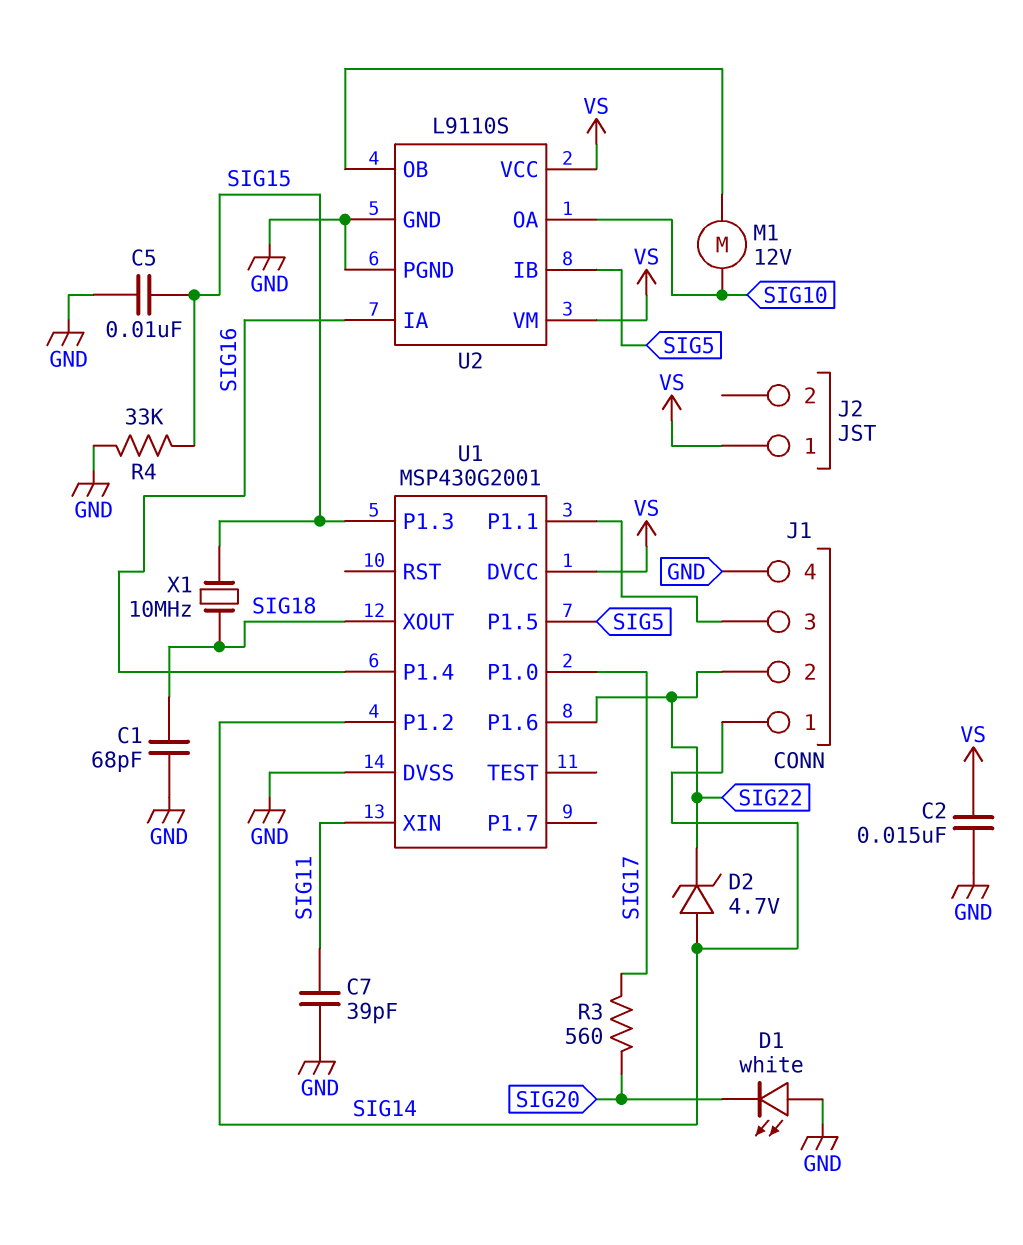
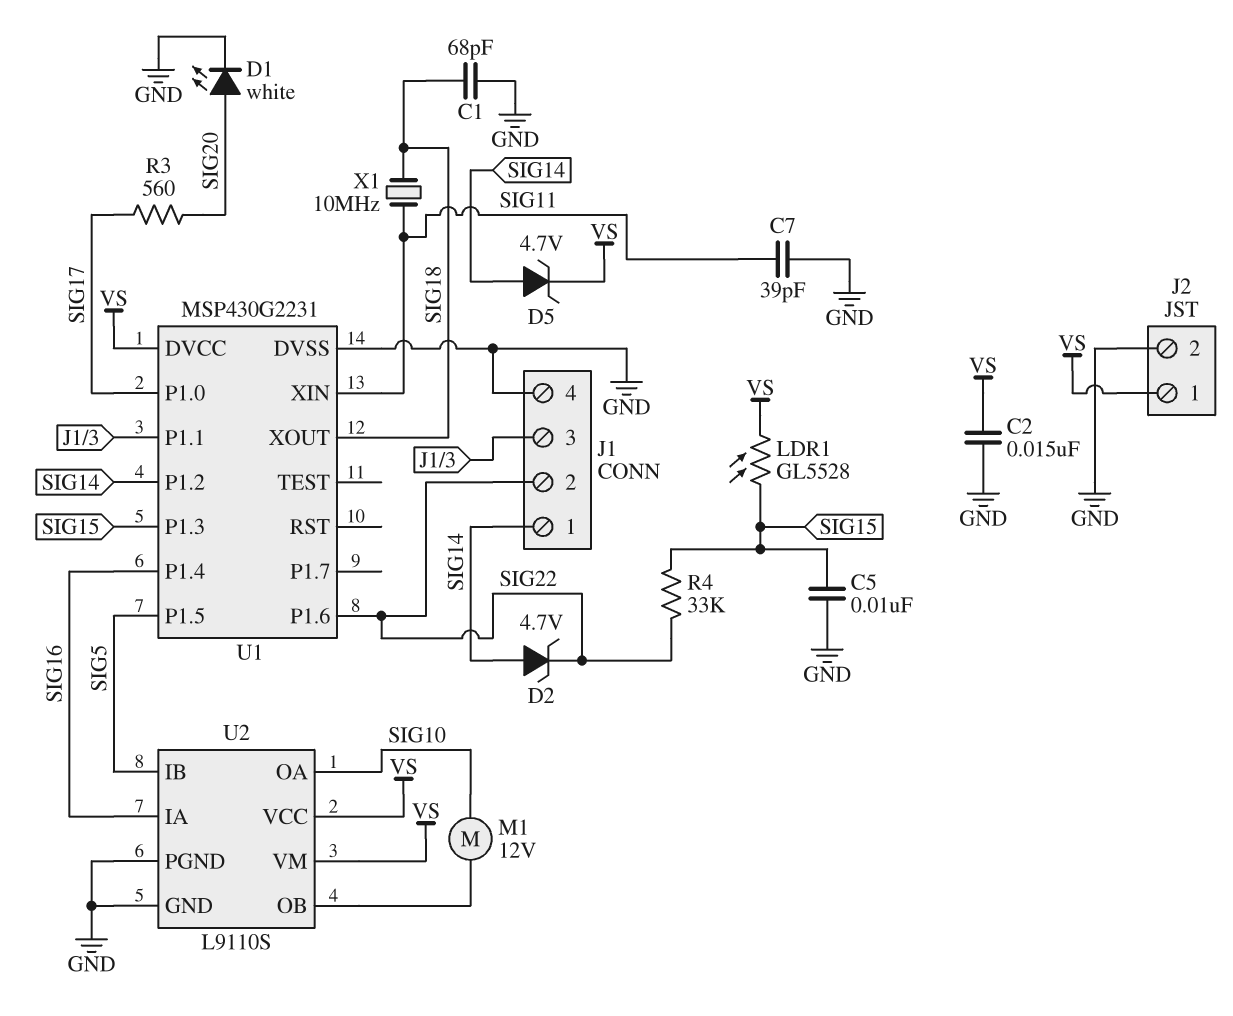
D1: LED white (A GND, K SIG20) -> LED white (A SIG20, K GND)
D5: none -> zener 4.7V (A SIG14, K VS)
J2 pin 2: none -> GND
LDR1: none -> GL5528 (SIG15, VS)
R4: 33k (GND, SIG15) -> 33k (SIG15, SIG22)
U1: MSP430G2001 -> MSP430G2231
X1: 10MHz (SIG15, SIG18) -> 10MHz (SIG11, SIG18)

